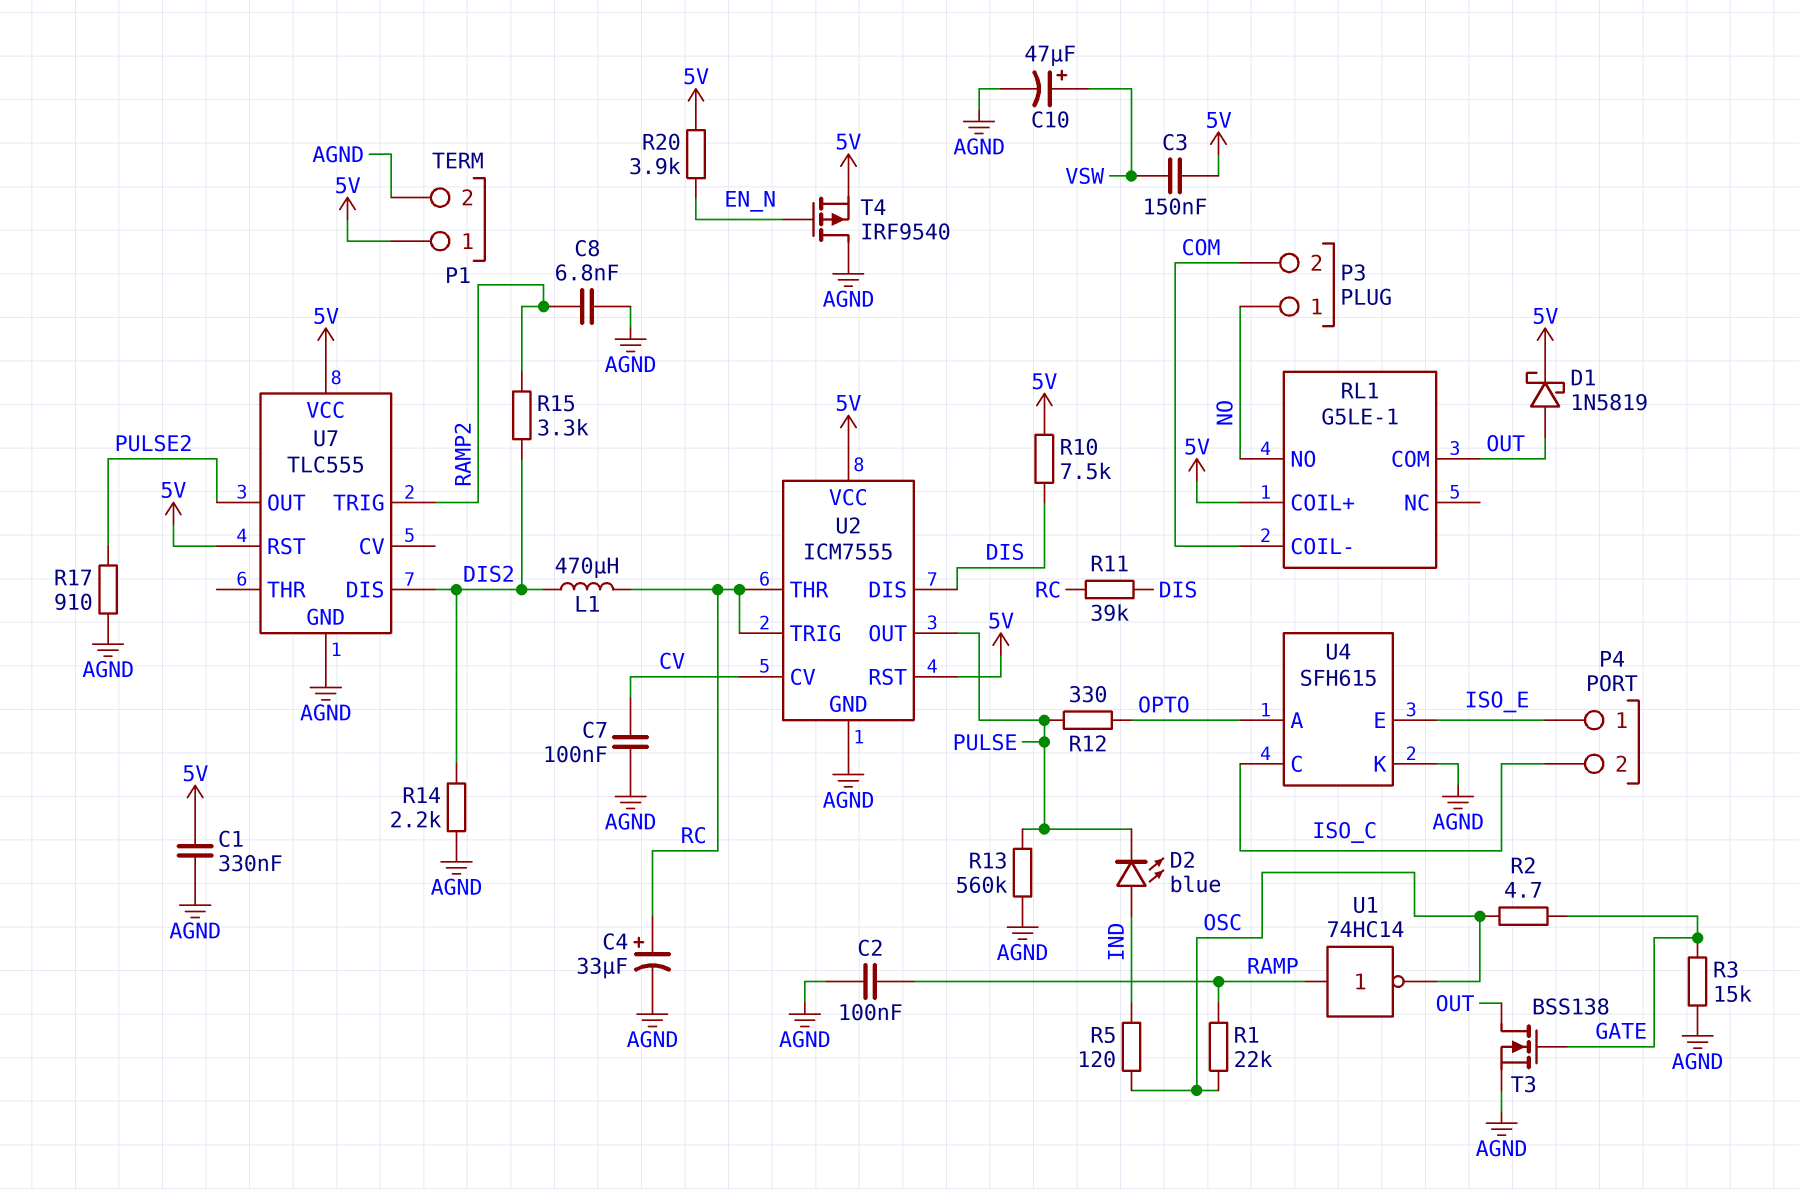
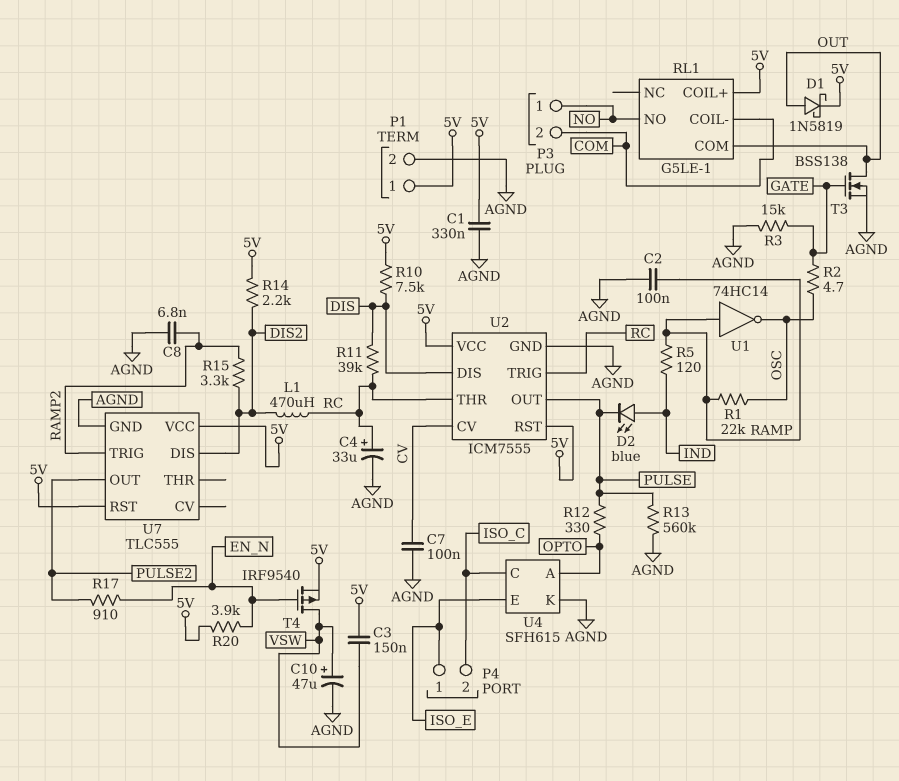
R5: 120 (IND, OSC) -> 120 (IND, RAMP)
R14: 2.2k (AGND, DIS2) -> 2.2k (5V, DIS2)
R17: 910 (AGND, PULSE2) -> 910 (EN_N, PULSE2)
T4: PMOS IRF9540 (G EN_N, D AGND, S 5V) -> PMOS IRF9540 (G EN_N, D VSW, S 5V)

